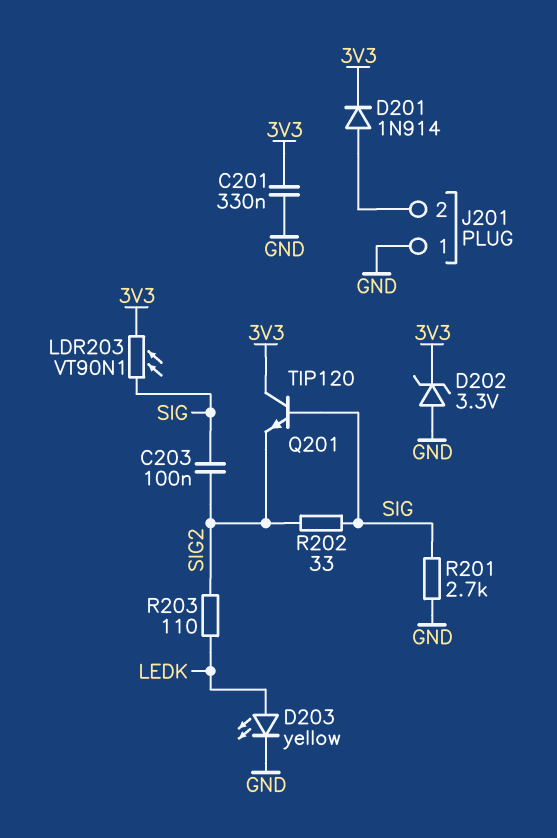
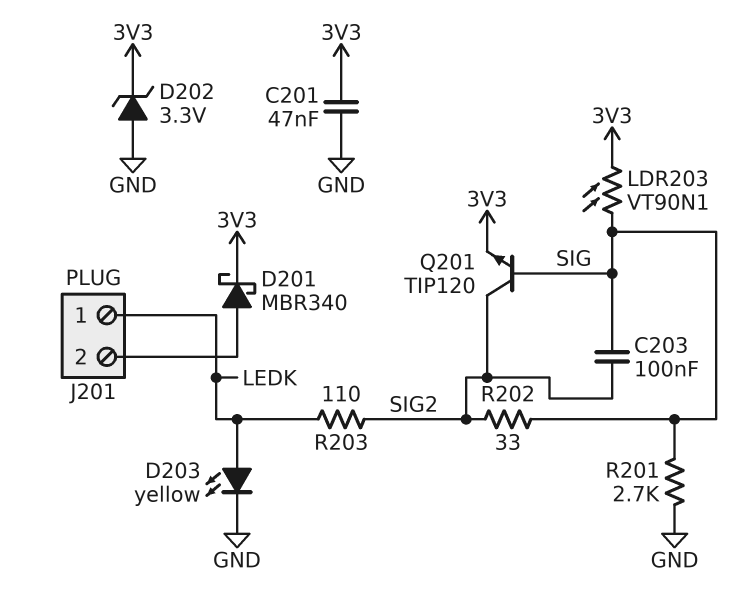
C201: 330nF (3V3, GND) -> 47nF (3V3, GND)
D201: diode 1N914 (A J201/2, K 3V3) -> schottky MBR340 (A J201/2, K 3V3)
J201 pin 1: GND -> LEDK
Q201: NPN TIP120 (B SIG, C 3V3, E SIG2) -> NPN TIP120 (B SIG, C SIG2, E 3V3)

